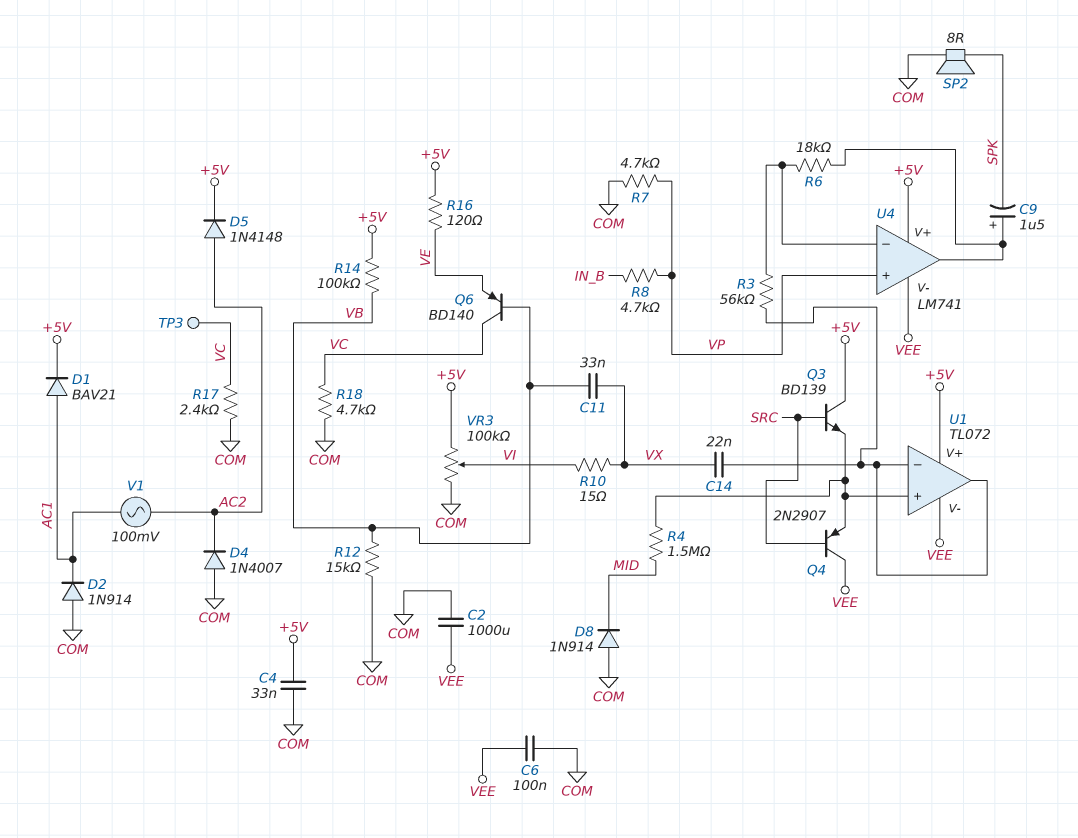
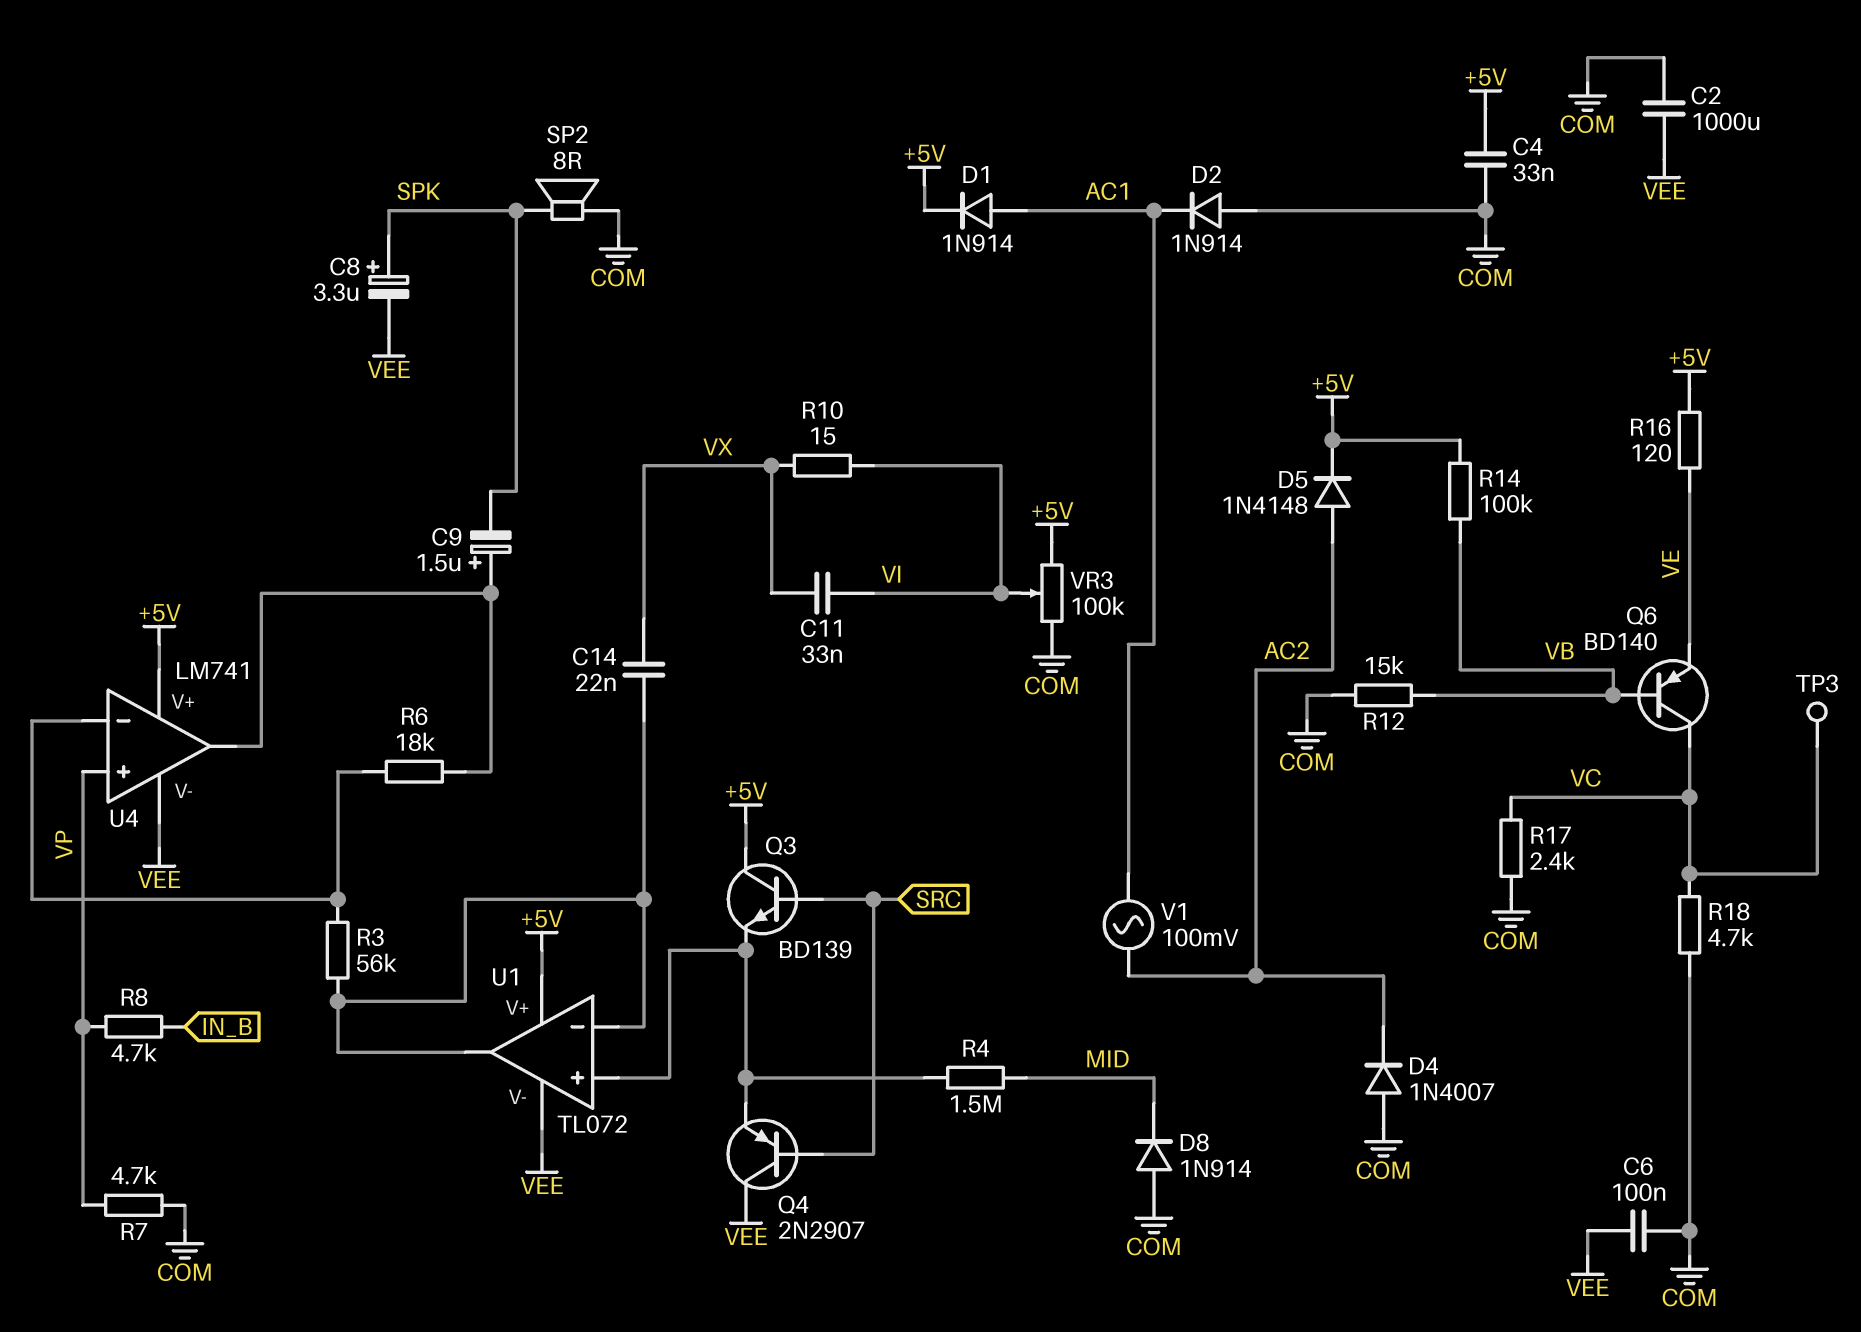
C8: none -> 3.3uF (plus SPK, minus VEE)
C11: 33nF (VB, VX) -> 33nF (VI, VX)
D1: diode BAV21 (A AC1, K +5V) -> diode 1N914 (A AC1, K +5V)

